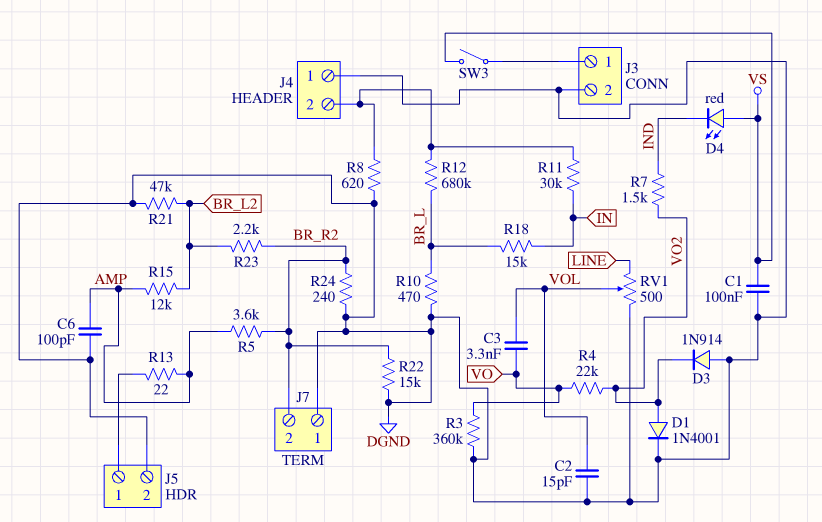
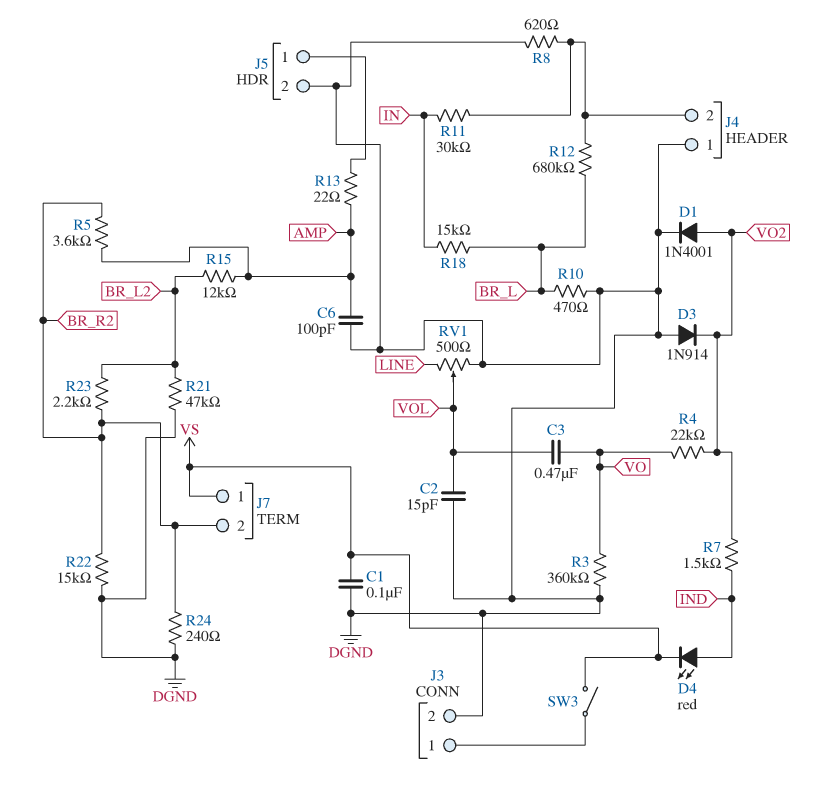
C3: 3.3nF (VO, VOL) -> 470nF (VO, VOL)
D4: LED red (A VS, K IND) -> LED red (A IND, K VS)
J7 pin 1: DGND -> VS

